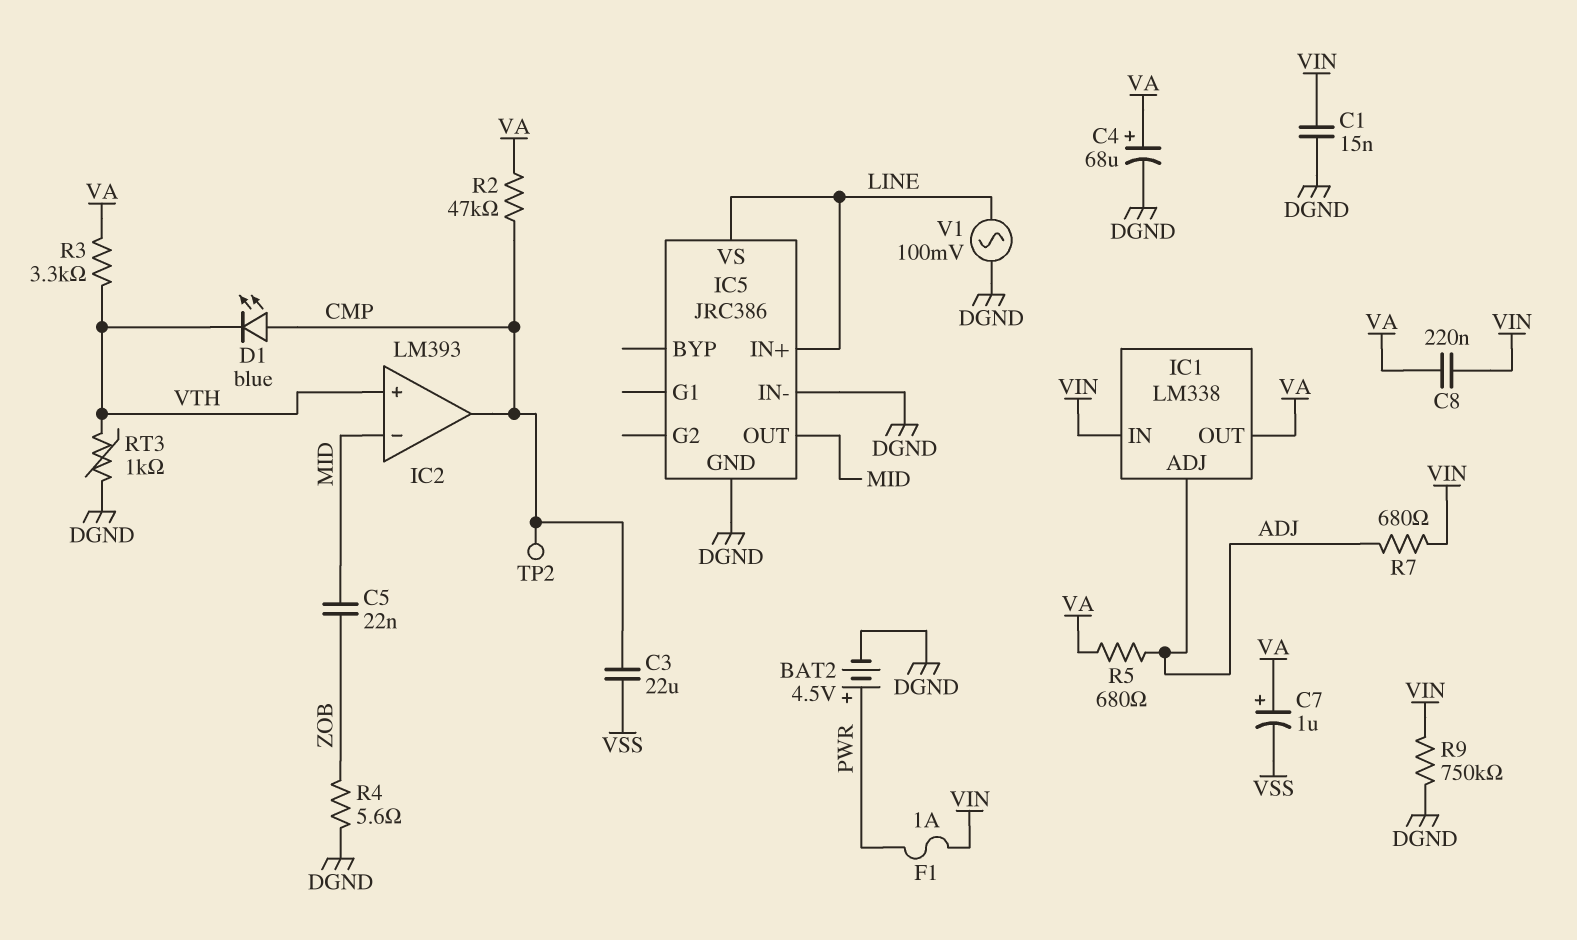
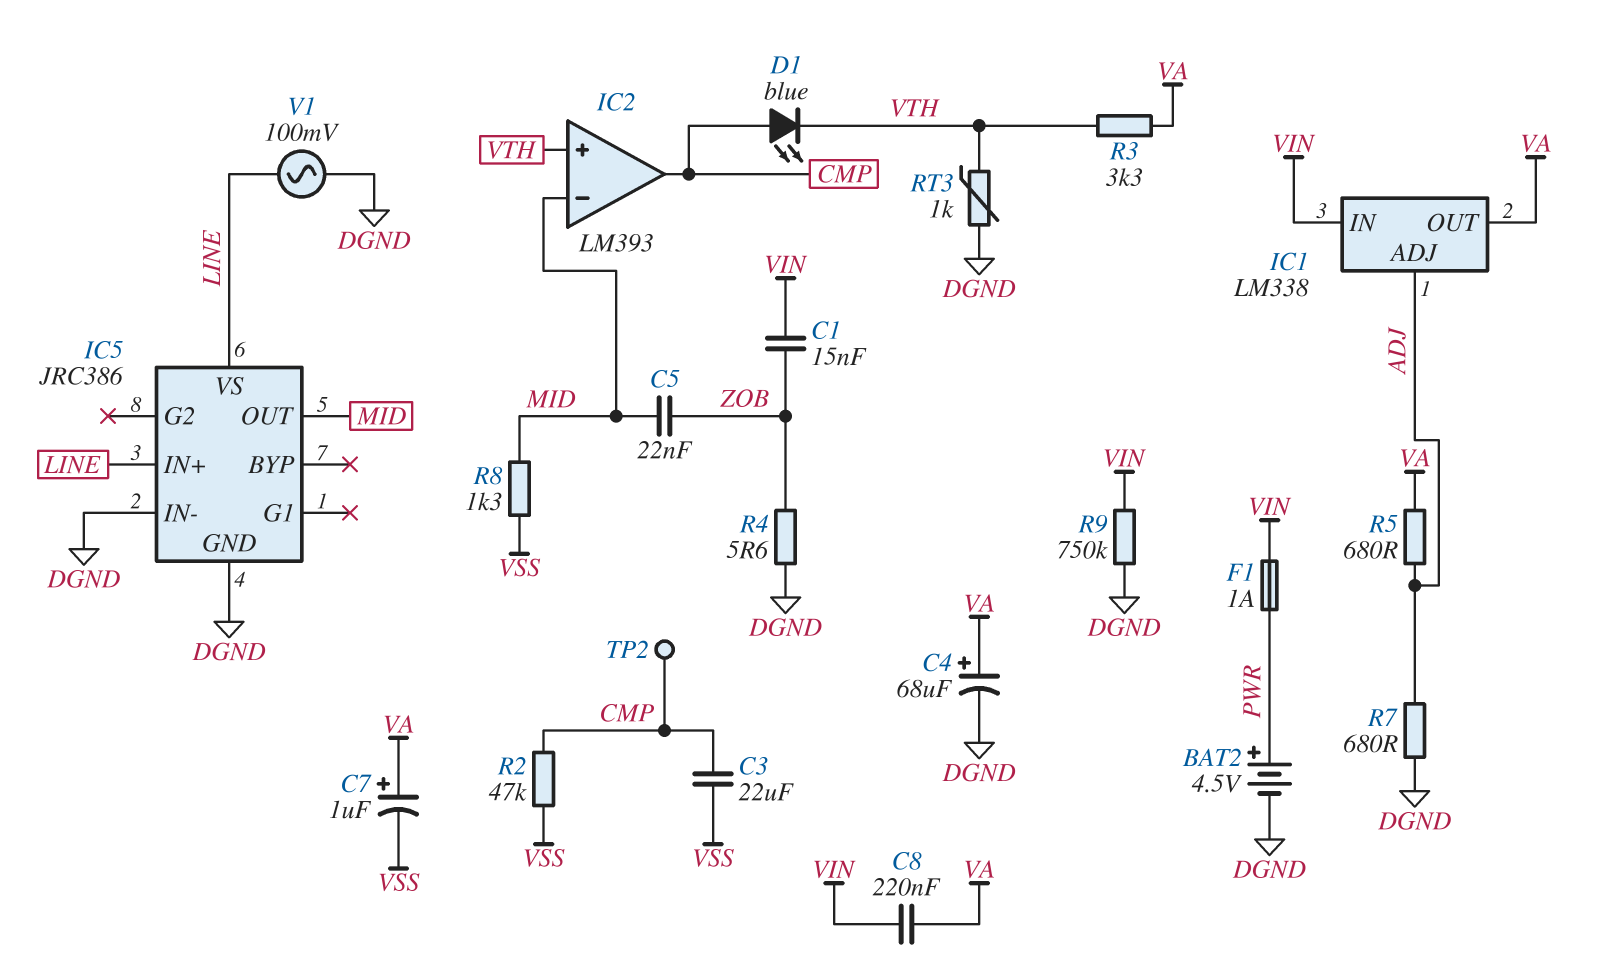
C1: 15nF (DGND, VIN) -> 15nF (VIN, ZOB)
R2: 47k (CMP, VA) -> 47k (CMP, VSS)
R7: 680 (ADJ, VIN) -> 680 (ADJ, DGND)
R8: none -> 1.3k (MID, VSS)

